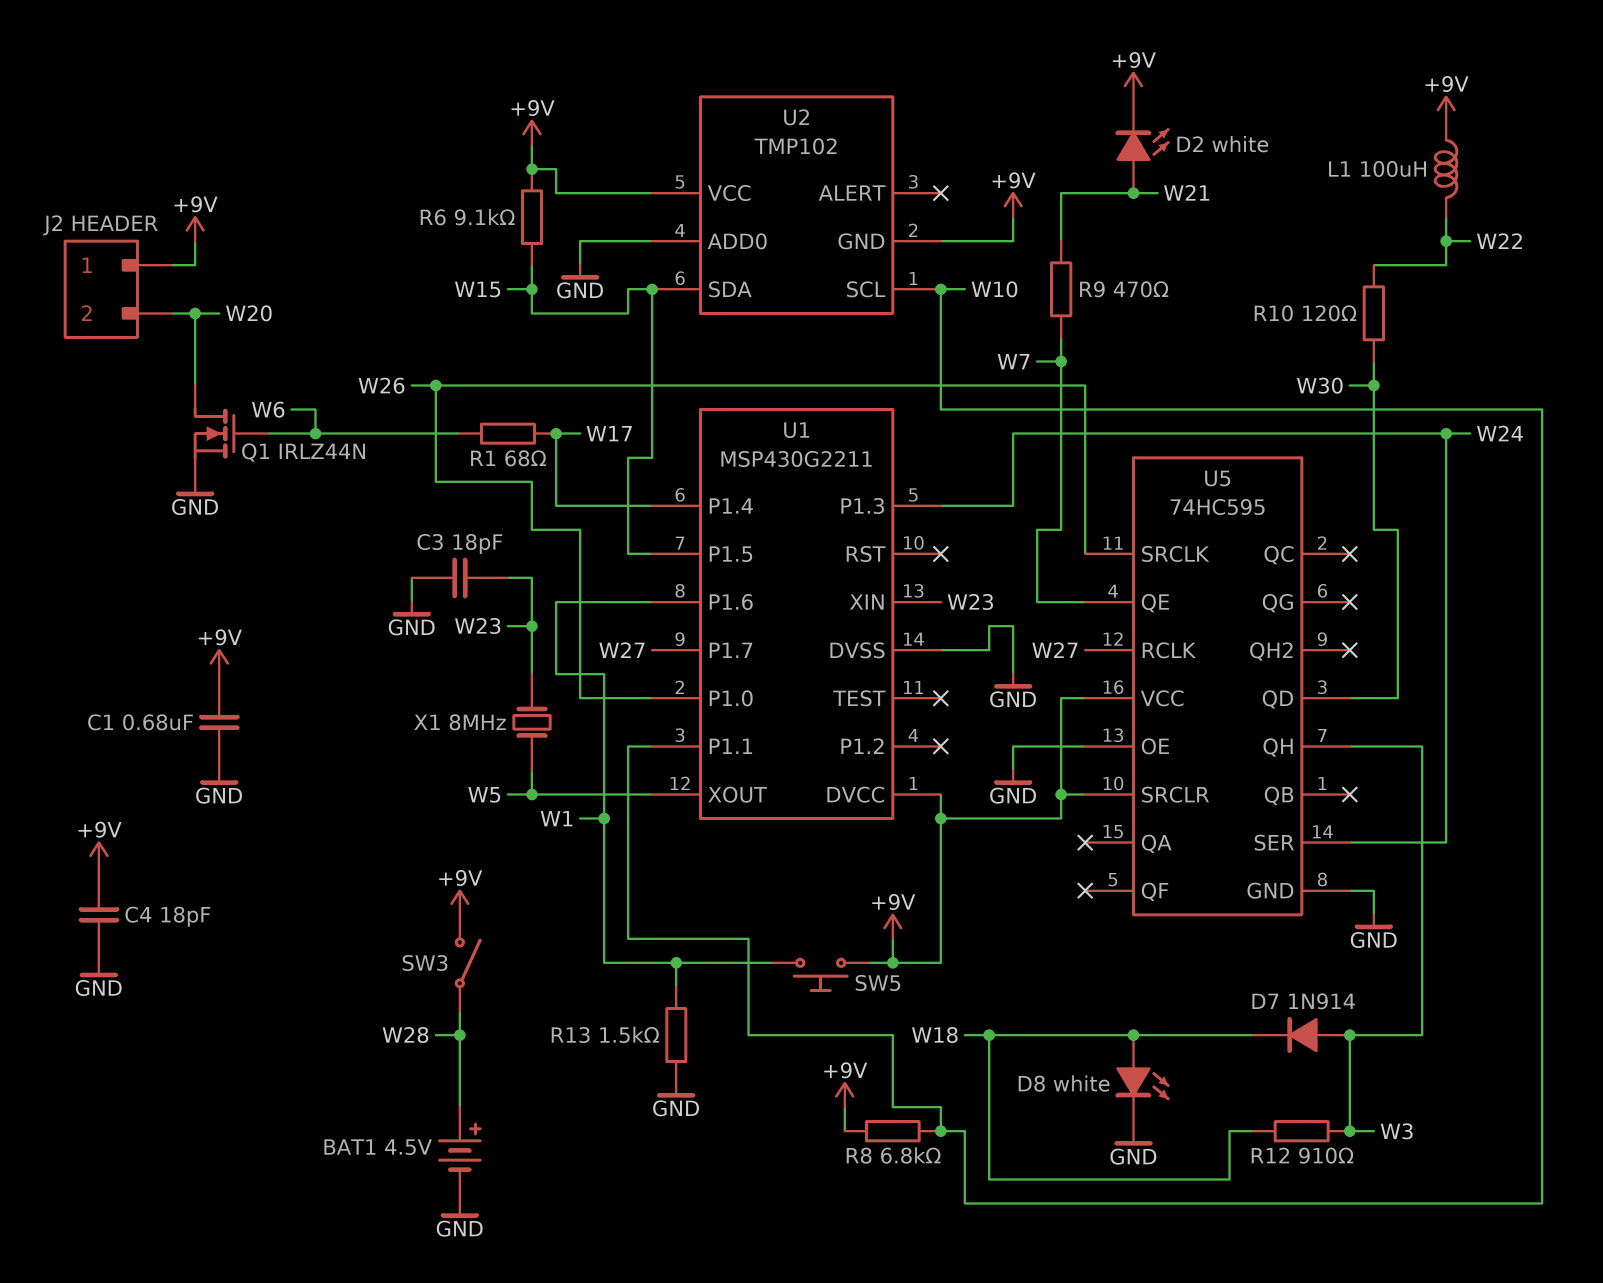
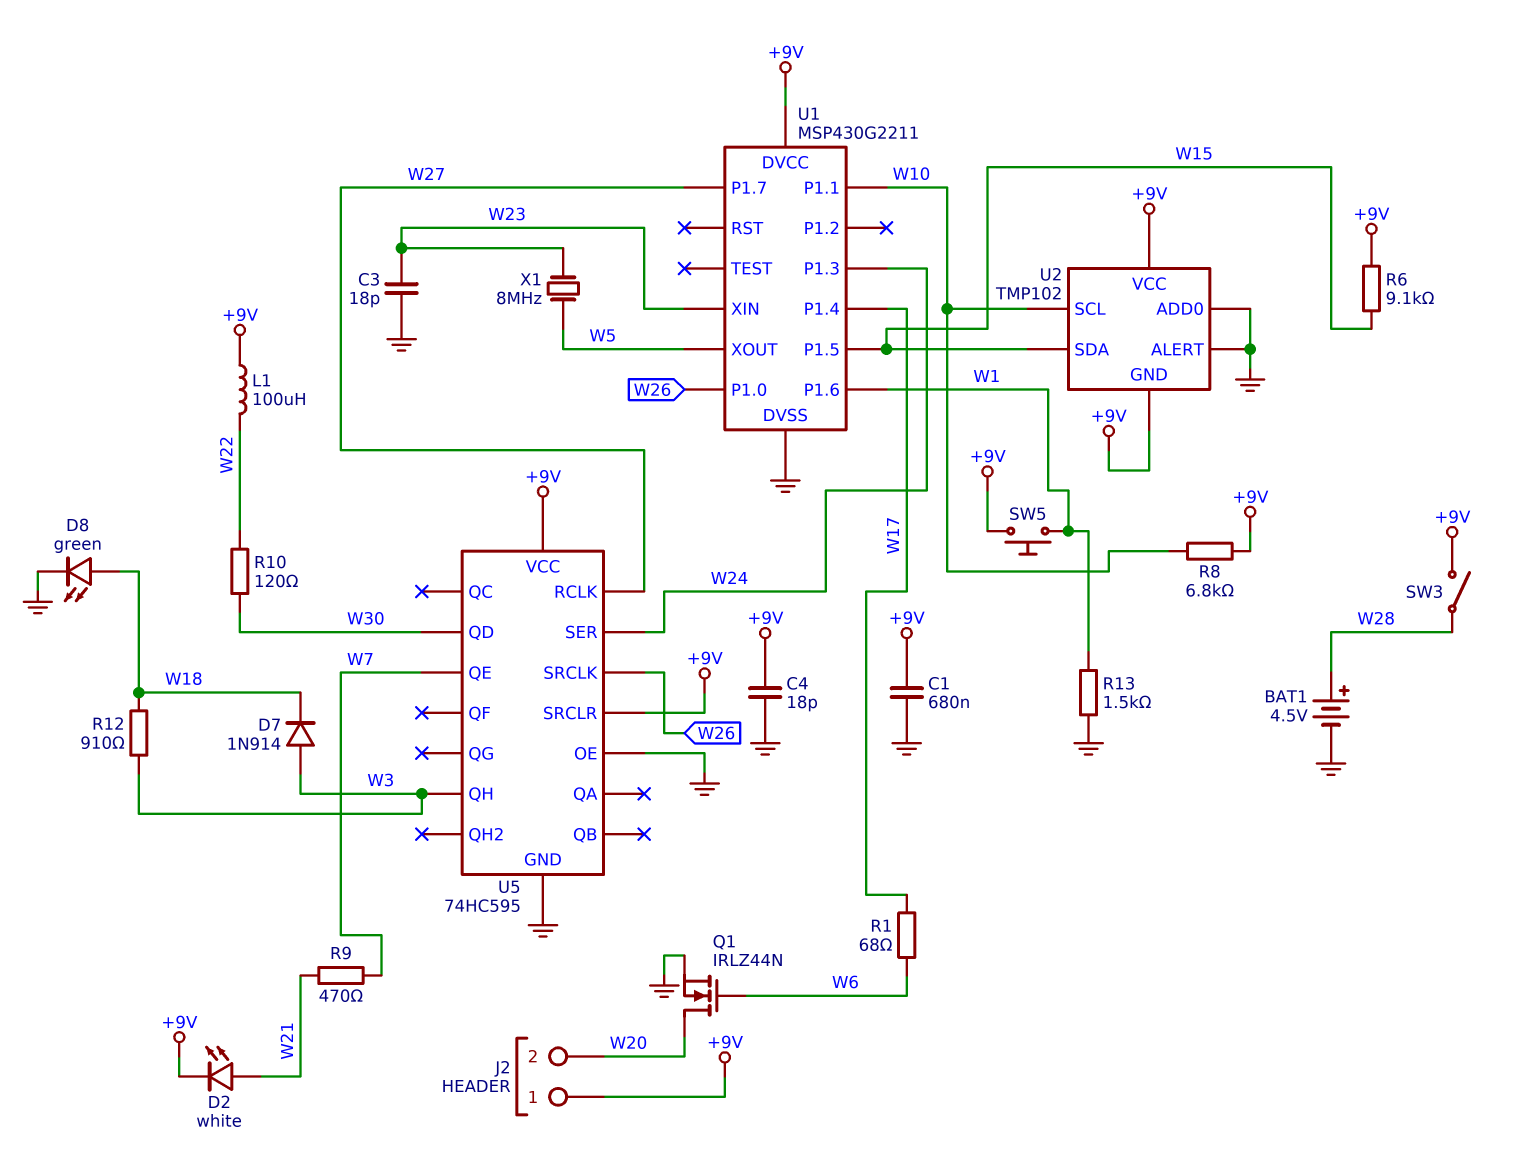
D8: LED white (A W18, K GND) -> LED green (A W18, K GND)
U2 pin ALERT: none -> GND

